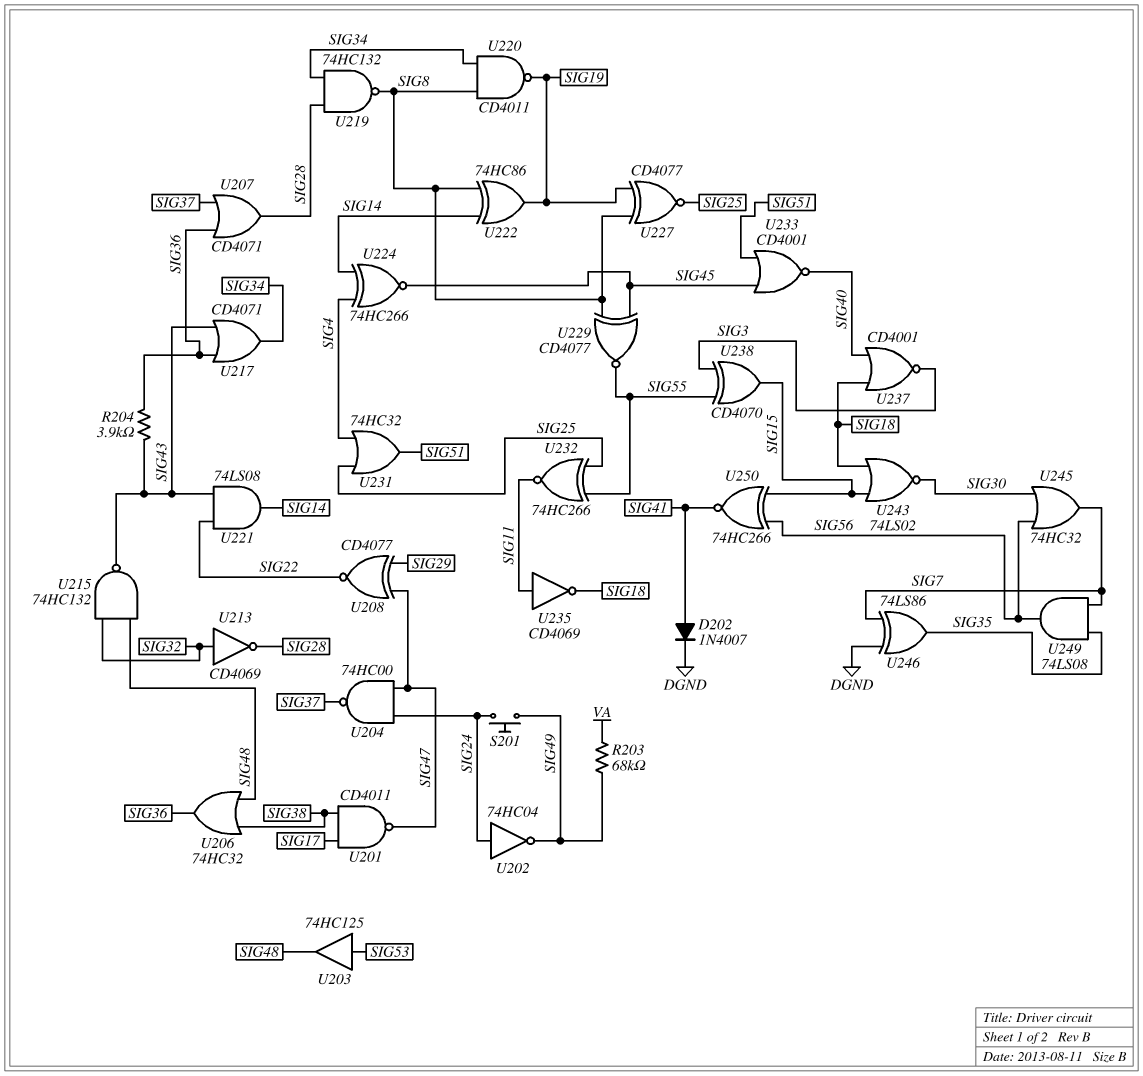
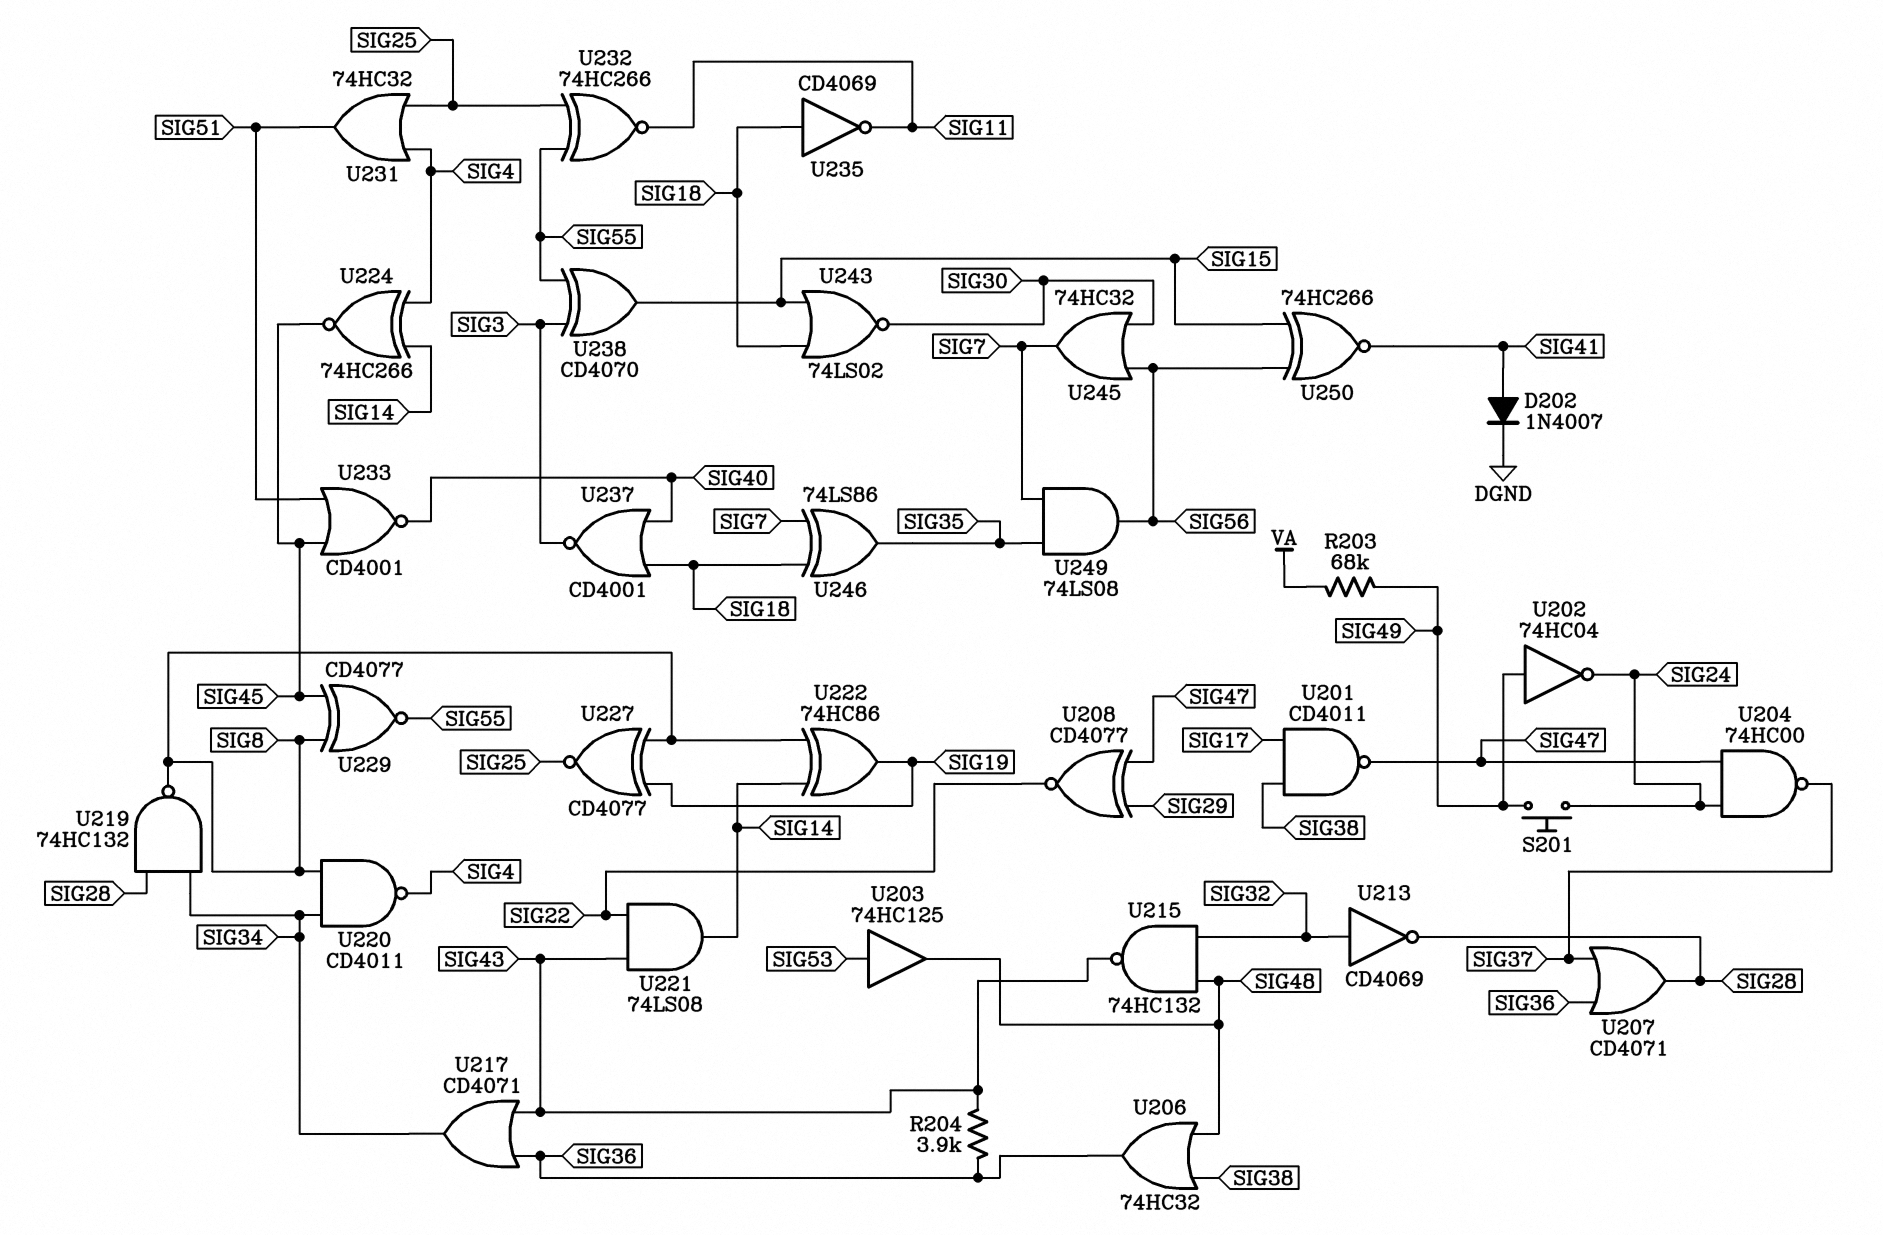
U202: NOT 74HC04 (in SIG24, out SIG49) -> NOT 74HC04 (in SIG49, out SIG24)
U220: NAND CD4011 (in SIG8, in SIG34, out SIG19) -> NAND CD4011 (in SIG8, in SIG34, out SIG4)
U235: NOT CD4069 (in SIG11, out SIG18) -> NOT CD4069 (in SIG18, out SIG11)
U246: XOR 74LS86 (in DGND, in SIG7, out SIG35) -> XOR 74LS86 (in SIG7, in SIG18, out SIG35)

